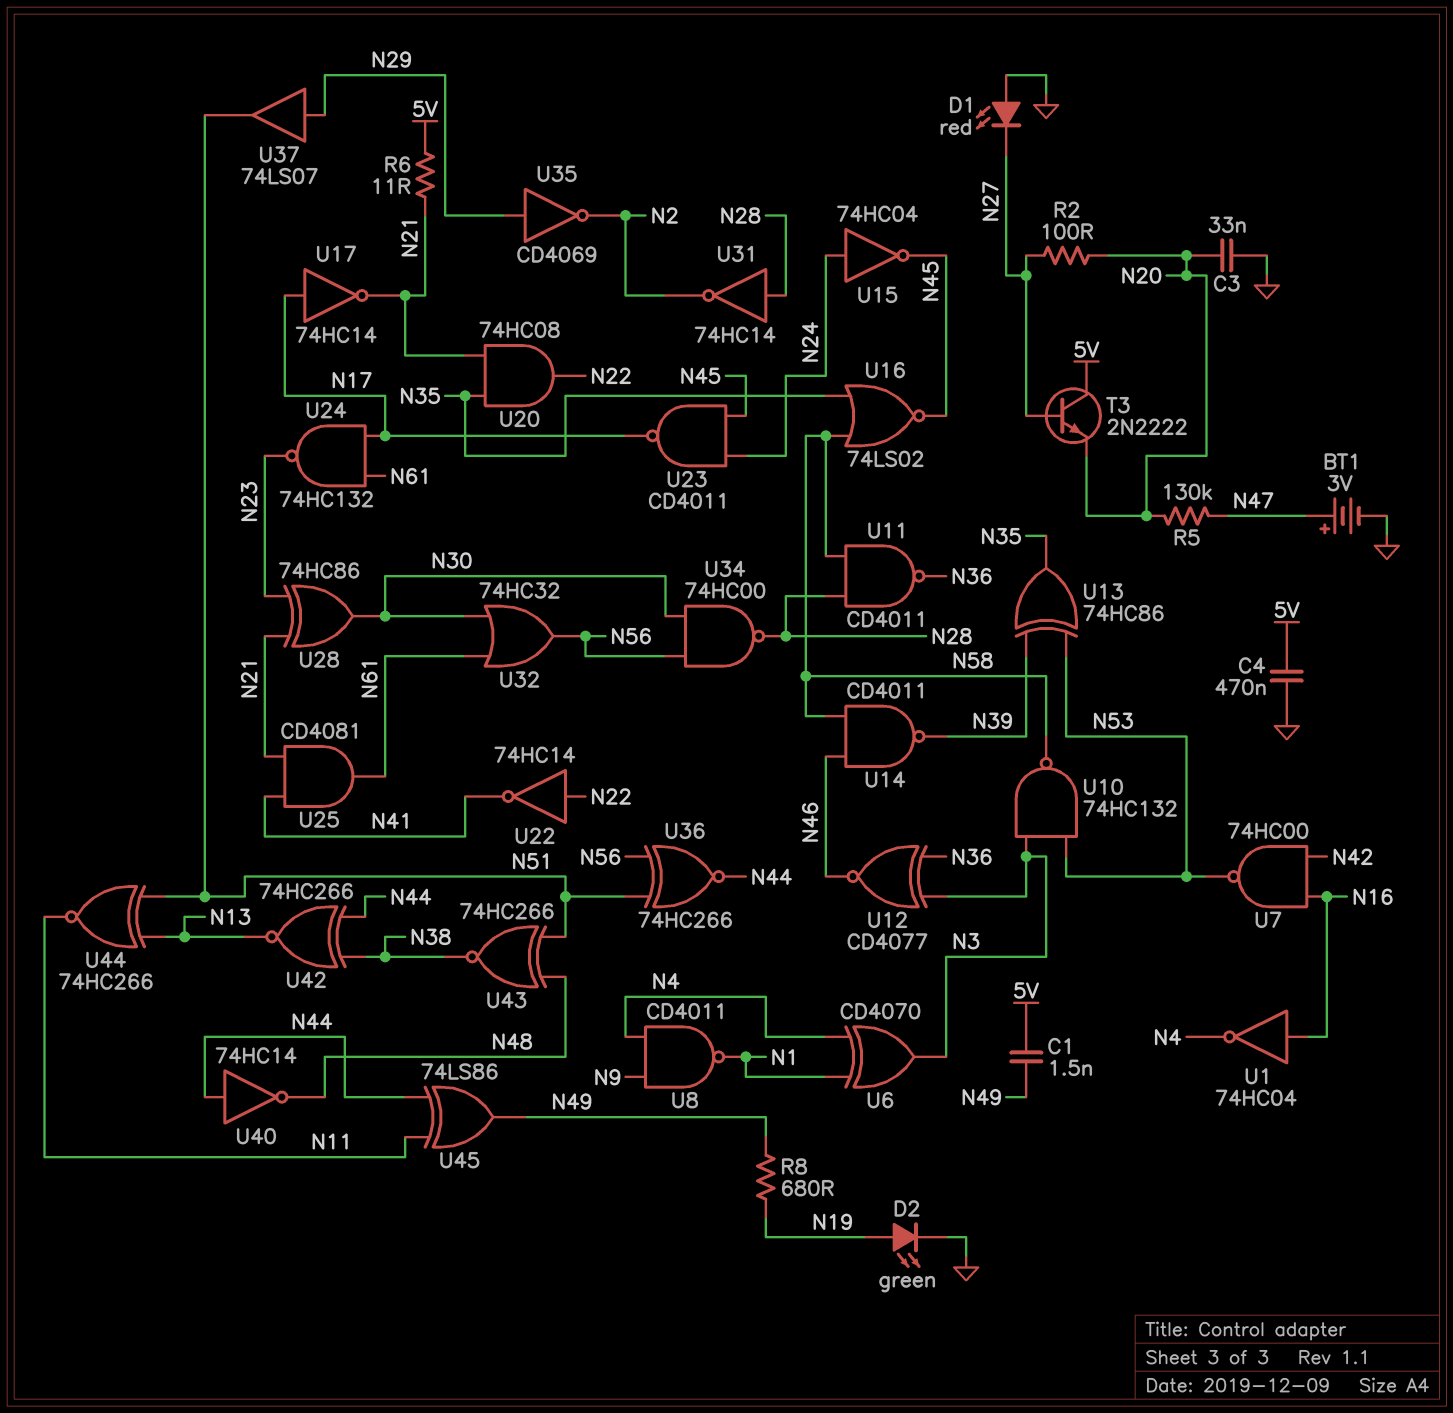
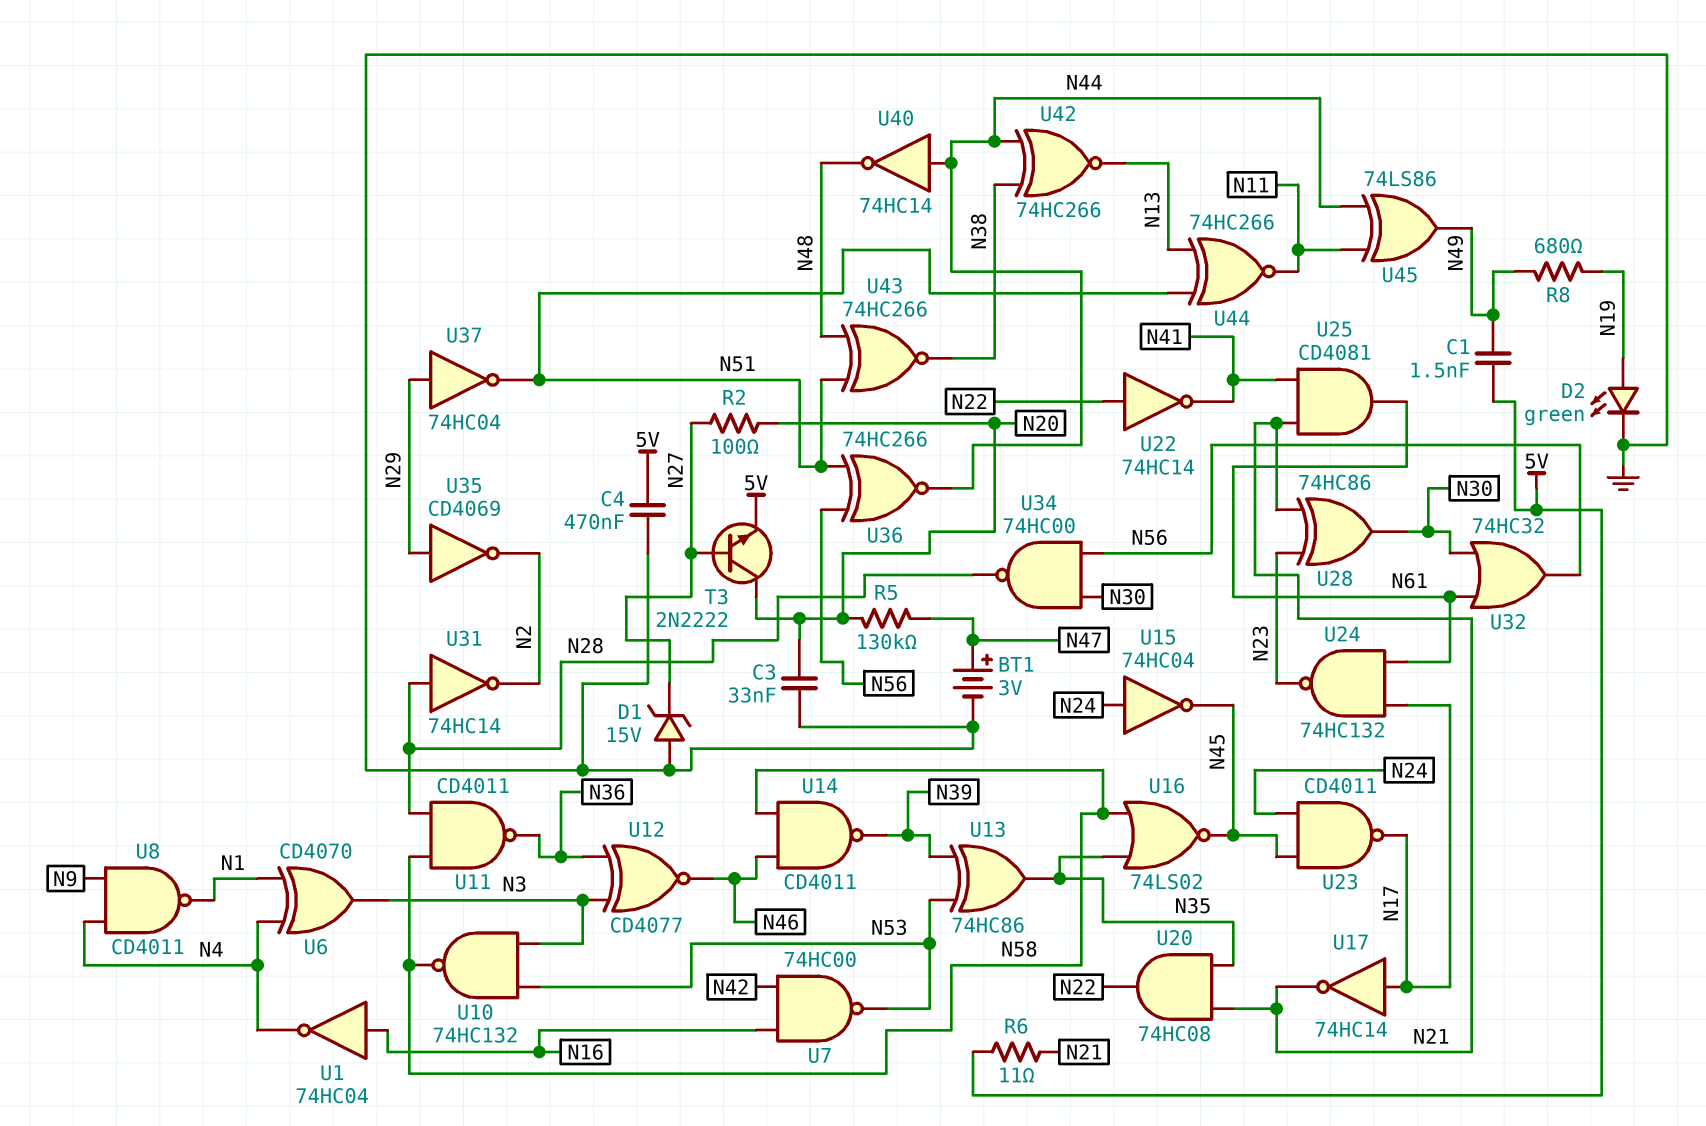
D1: LED red (A GND, K N27) -> zener 15V (A GND, K N27)
T3: NPN 2N2222 (B N27, C 5V, E N20) -> NPN 2N2222 (B N27, C N20, E 5V)
U37: buffer 74LS07 (in N29, out N51) -> NOT 74HC04 (in N29, out N51)

